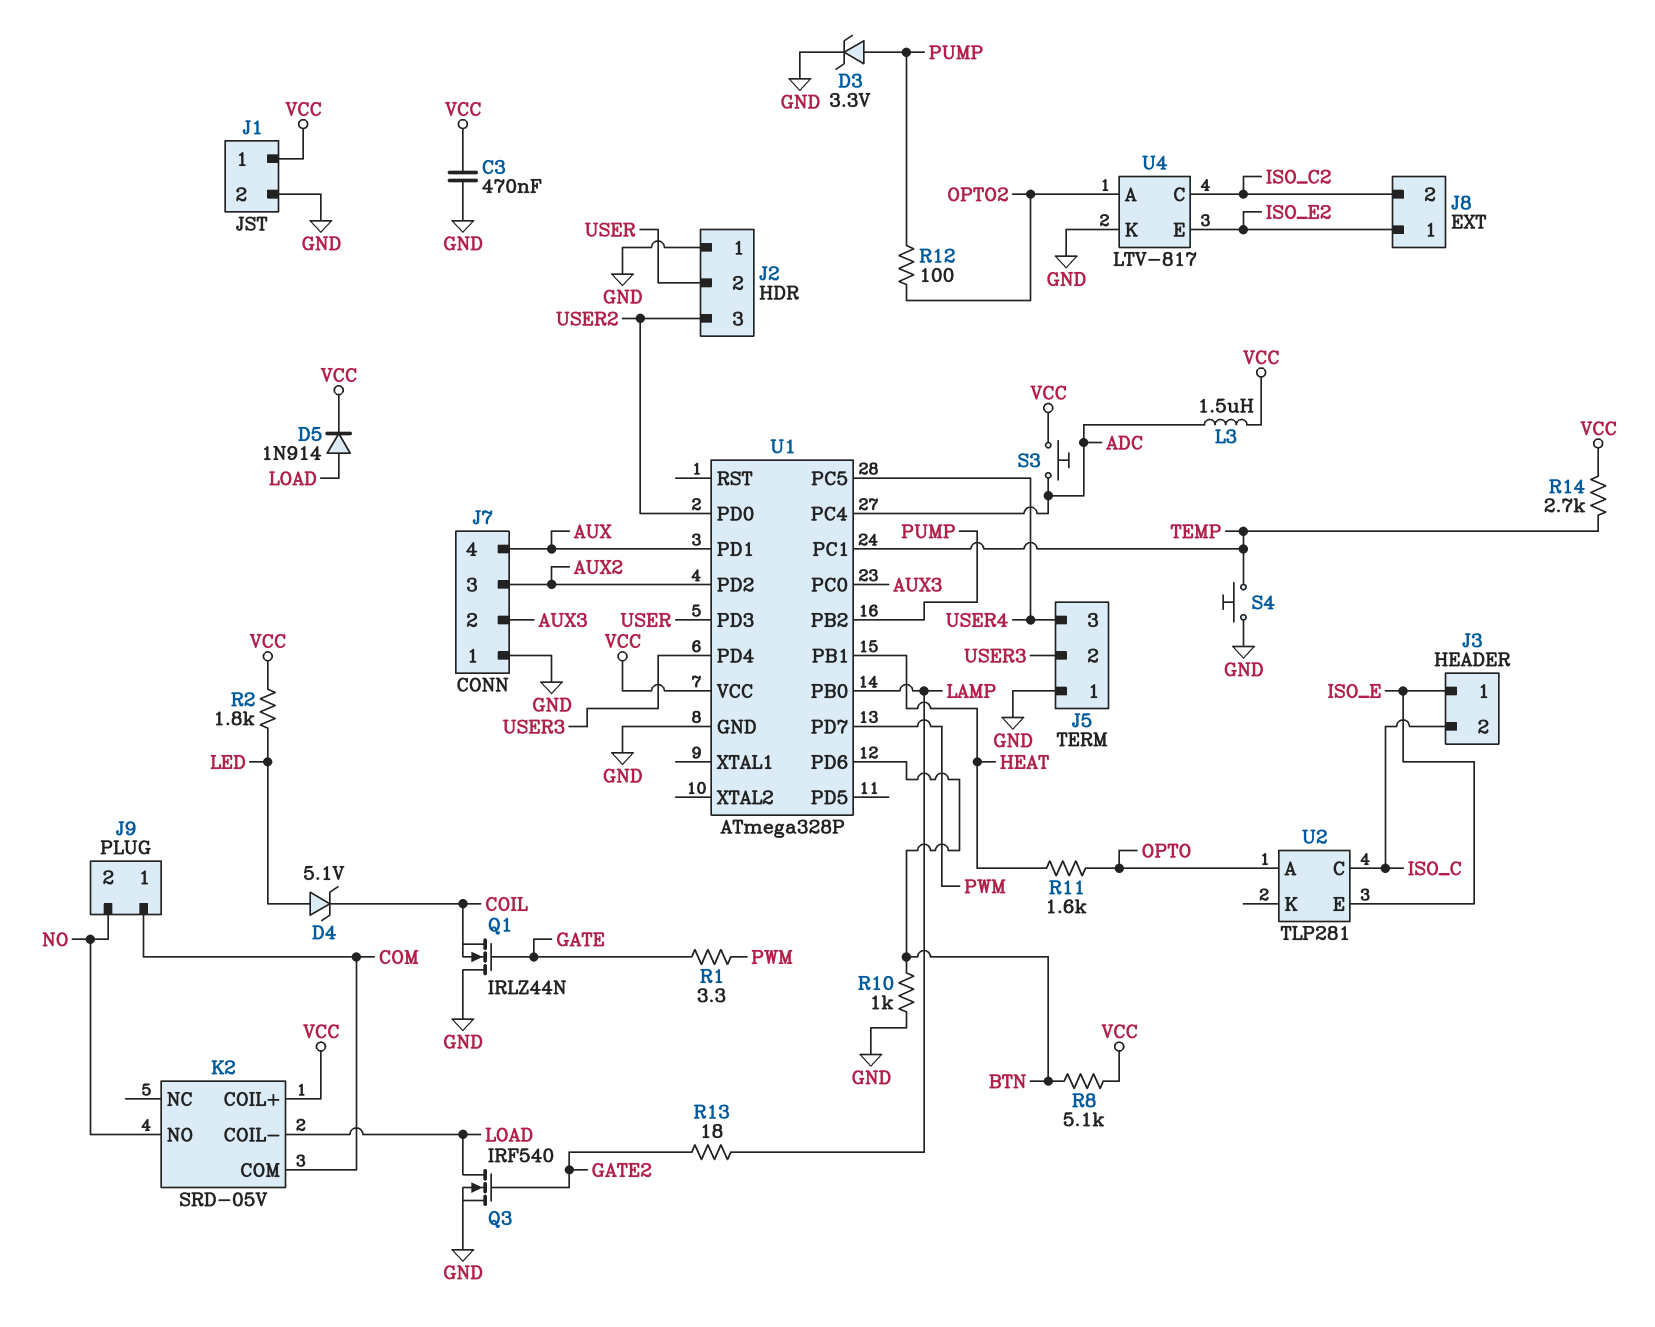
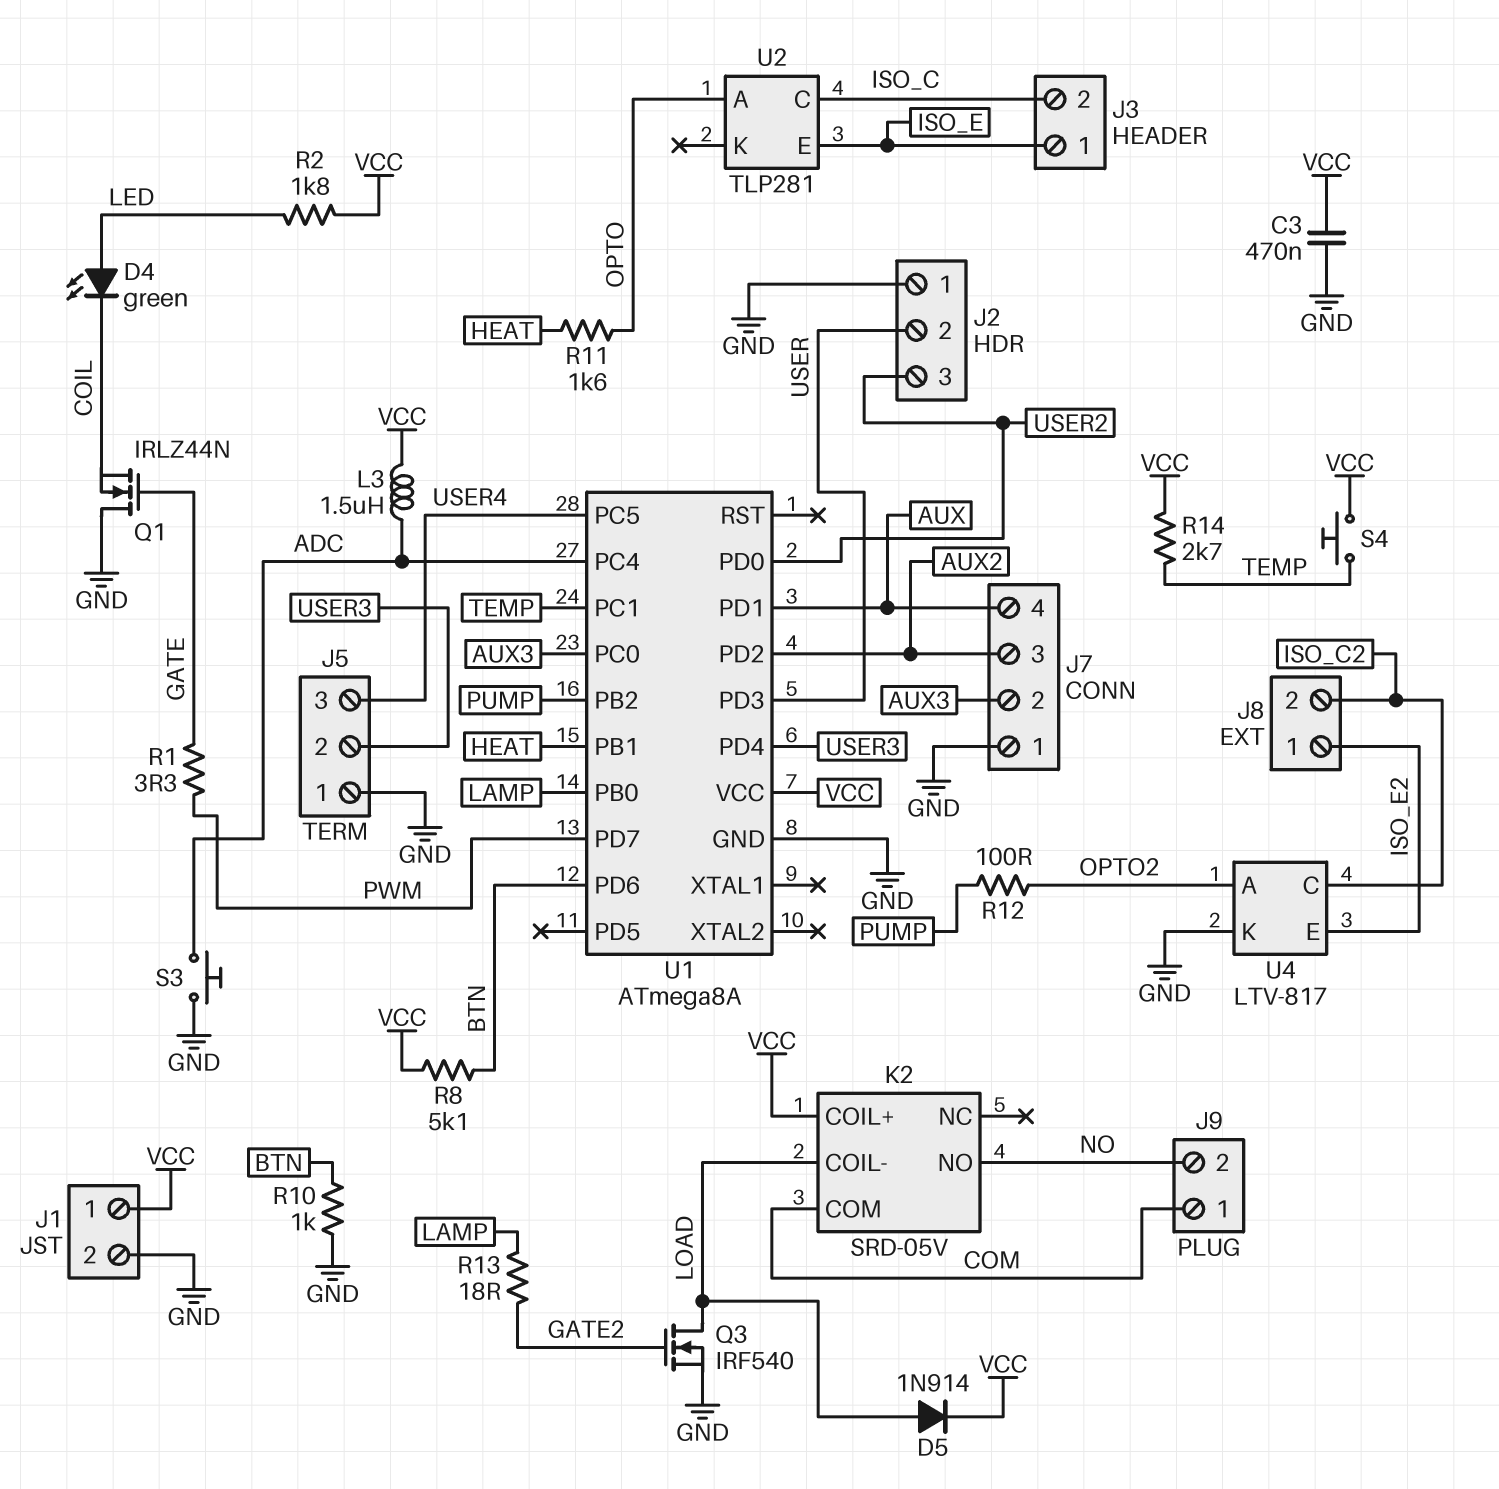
D3: zener 3.3V (A PUMP, K GND) -> none
D4: zener 5.1V (A LED, K COIL) -> LED green (A LED, K COIL)
S3: button (ADC, VCC) -> button (ADC, GND)
S4: button (GND, TEMP) -> button (TEMP, VCC)
U1: ATmega328P -> ATmega8A

